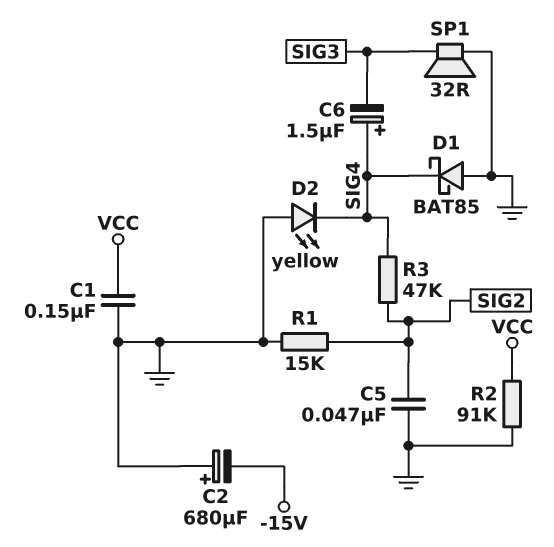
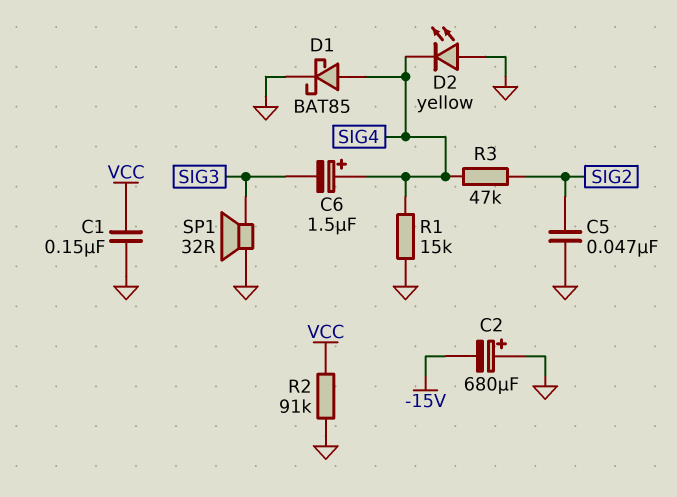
D1: schottky BAT85 (A GND, K SIG4) -> schottky BAT85 (A SIG4, K GND)
R1: 15k (GND, SIG2) -> 15k (GND, SIG4)

